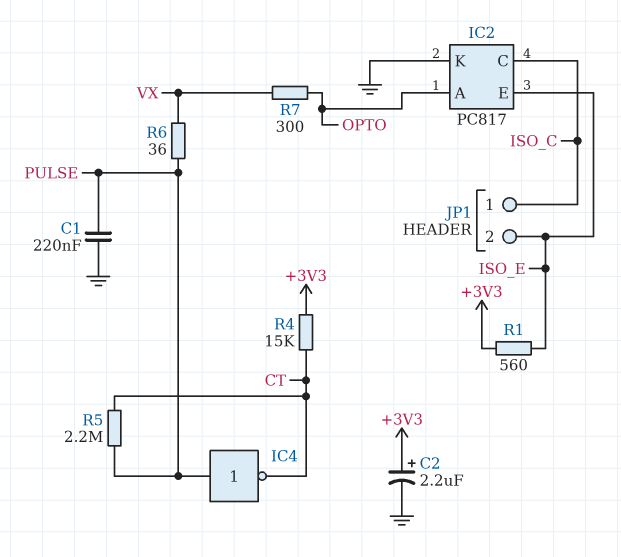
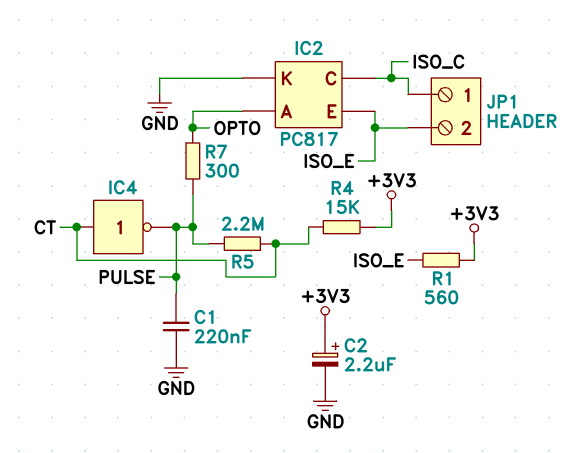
IC4: NOT (in PULSE, out CT) -> NOT (in CT, out PULSE)
R6: 36 (PULSE, VX) -> none
R7: 300 (OPTO, VX) -> 300 (OPTO, PULSE)

